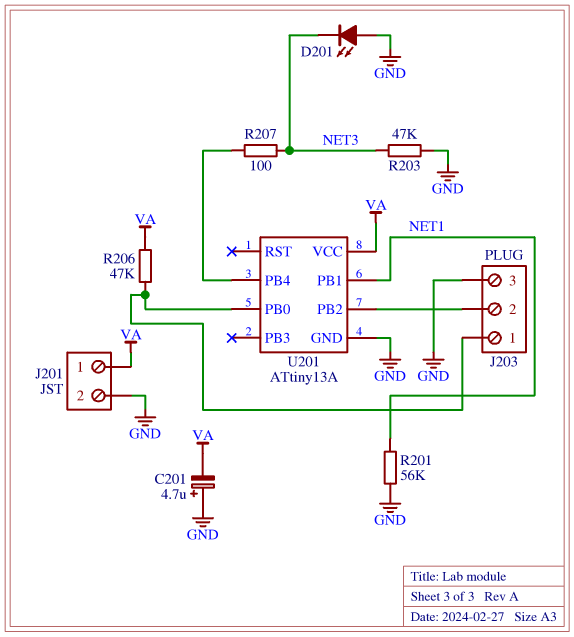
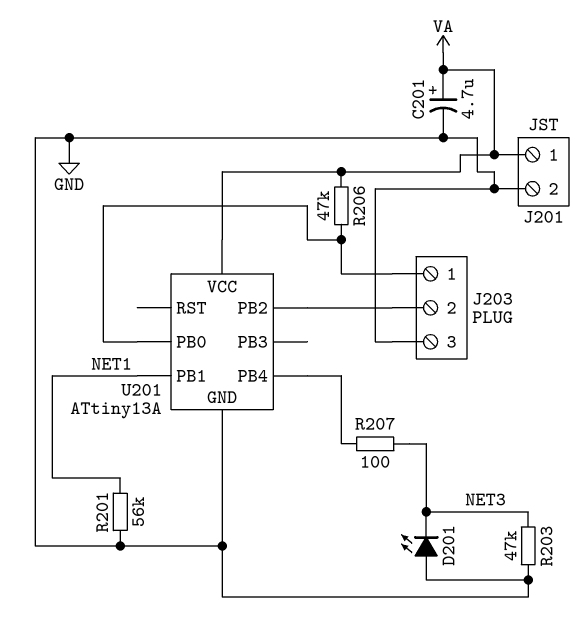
C201: 4.7uF (plus GND, minus VA) -> 4.7uF (plus VA, minus GND)

